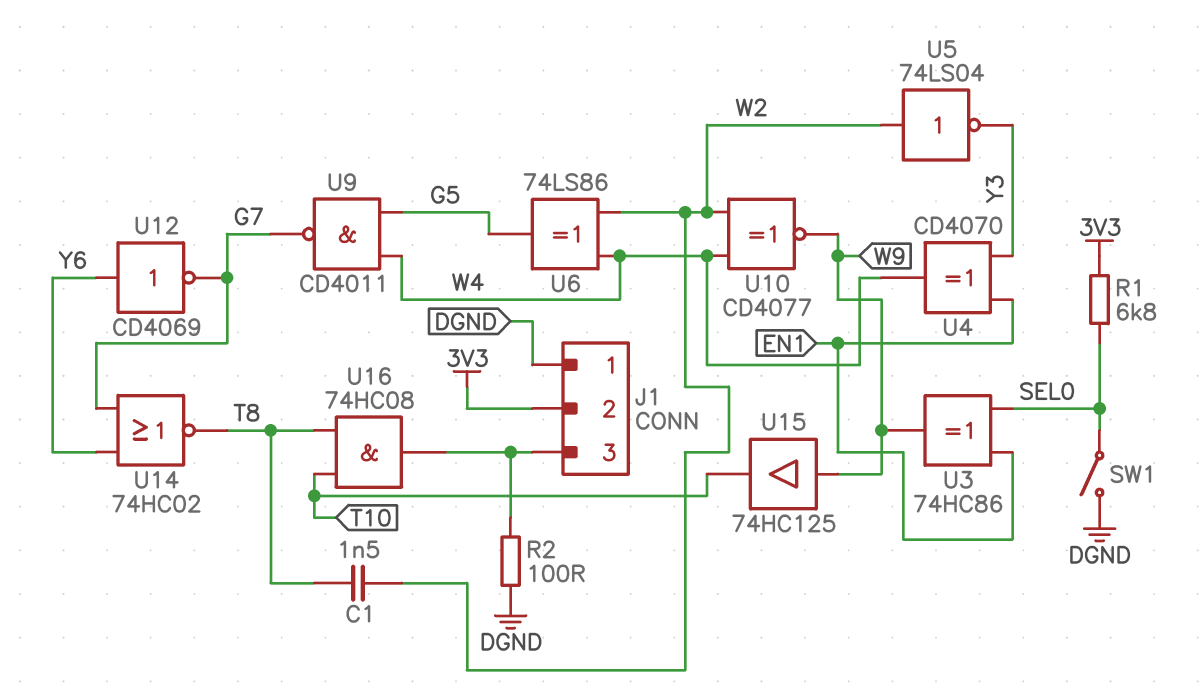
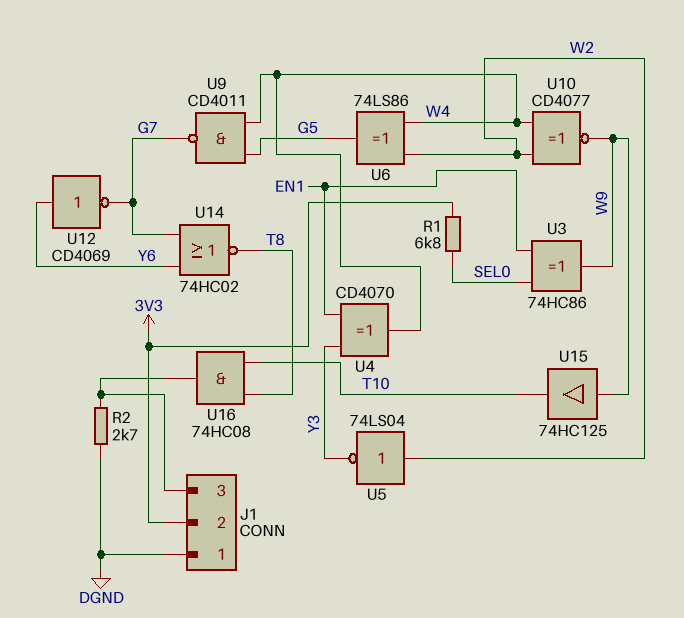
C1: 1.5nF (T8, W2) -> none
R2: 100 (DGND, J1/3) -> 2.7k (DGND, J1/3)
SW1: switch (DGND, SEL0) -> none

